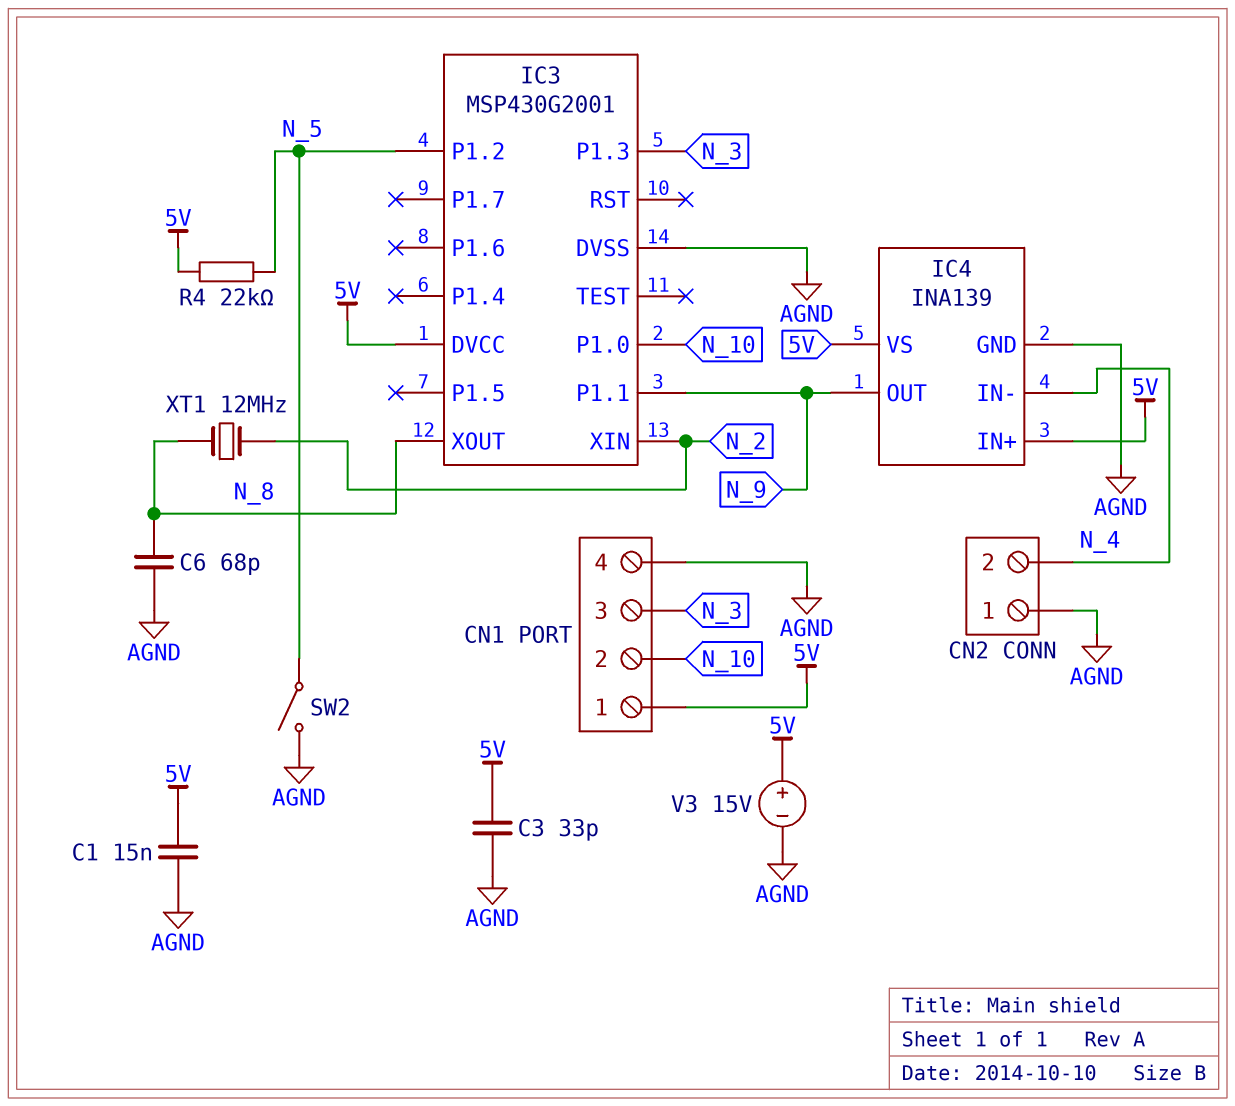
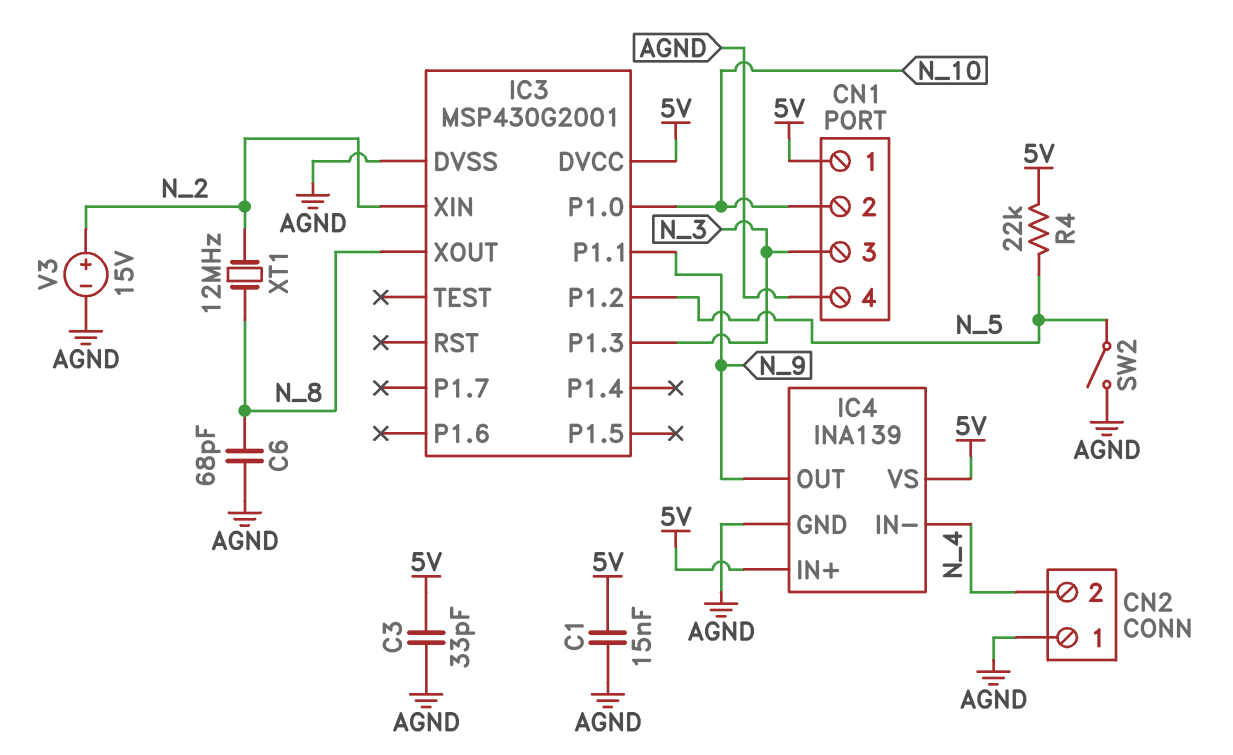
V3: 15V (plus 5V, minus AGND) -> 15V (plus N_2, minus AGND)

